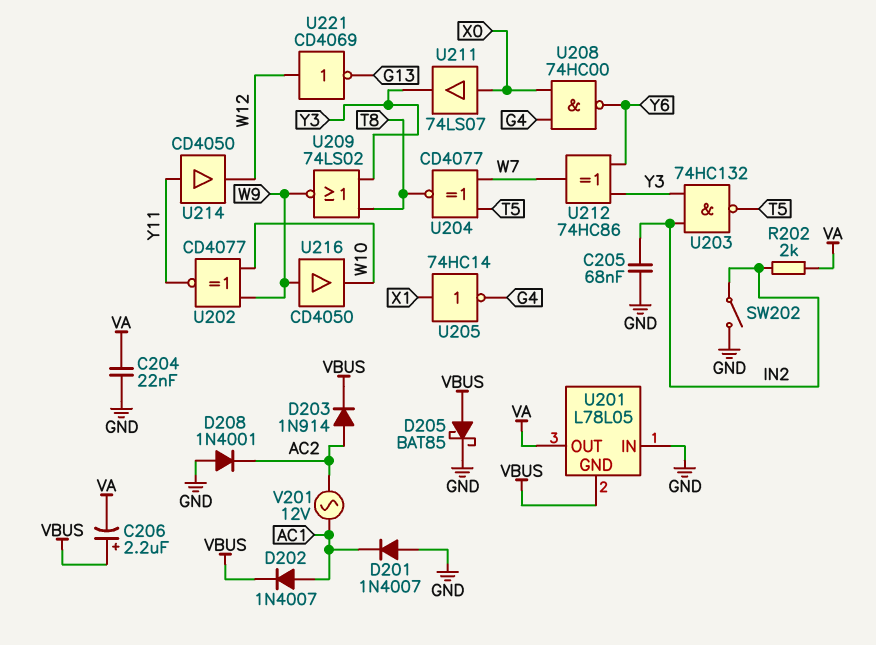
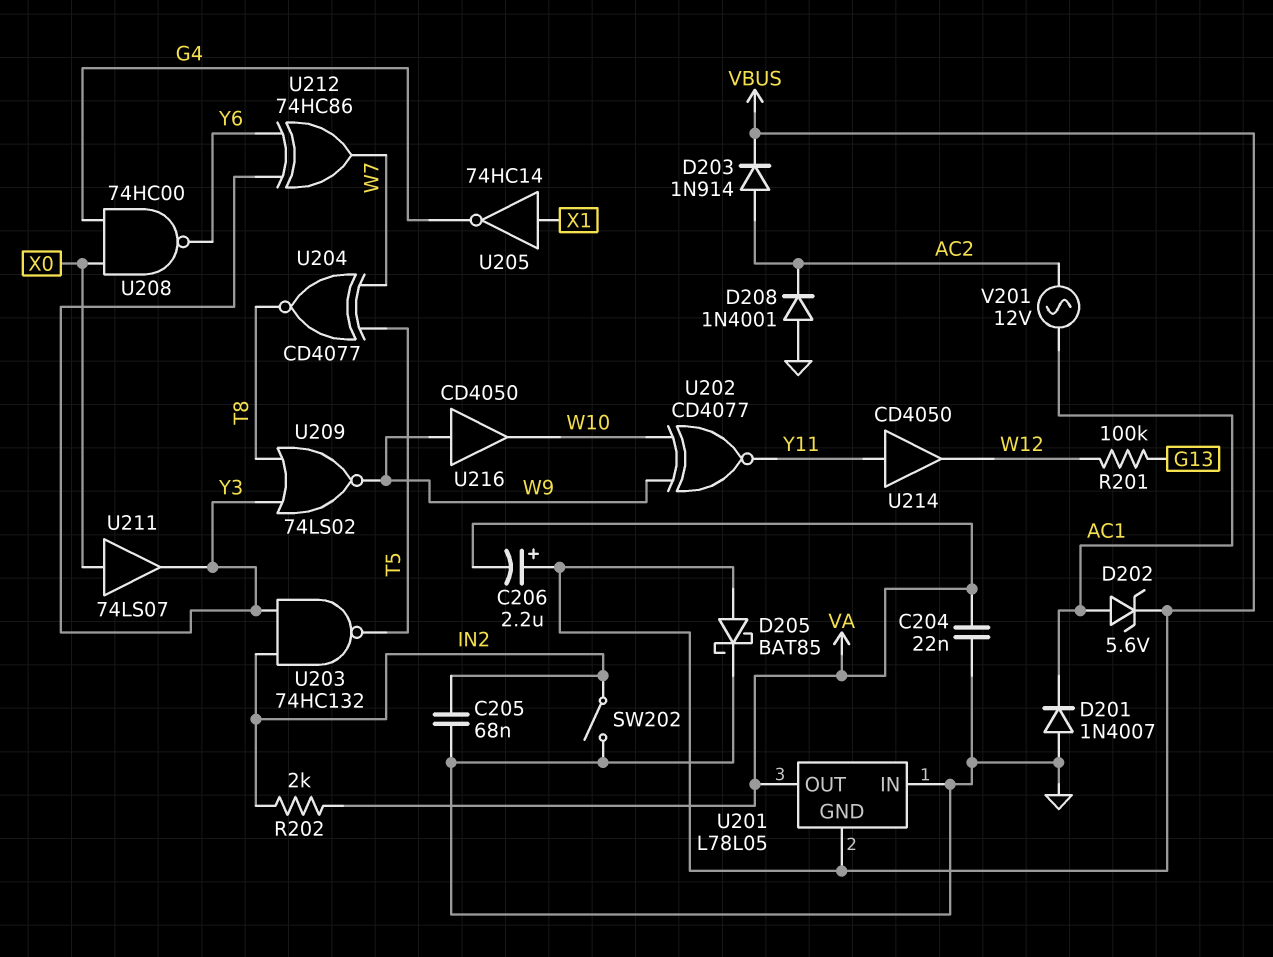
D202: diode 1N4007 (A AC1, K VBUS) -> zener 5.6V (A AC1, K VBUS)
R201: none -> 100k (G13, W12)
U221: NOT CD4069 (in W12, out G13) -> none

